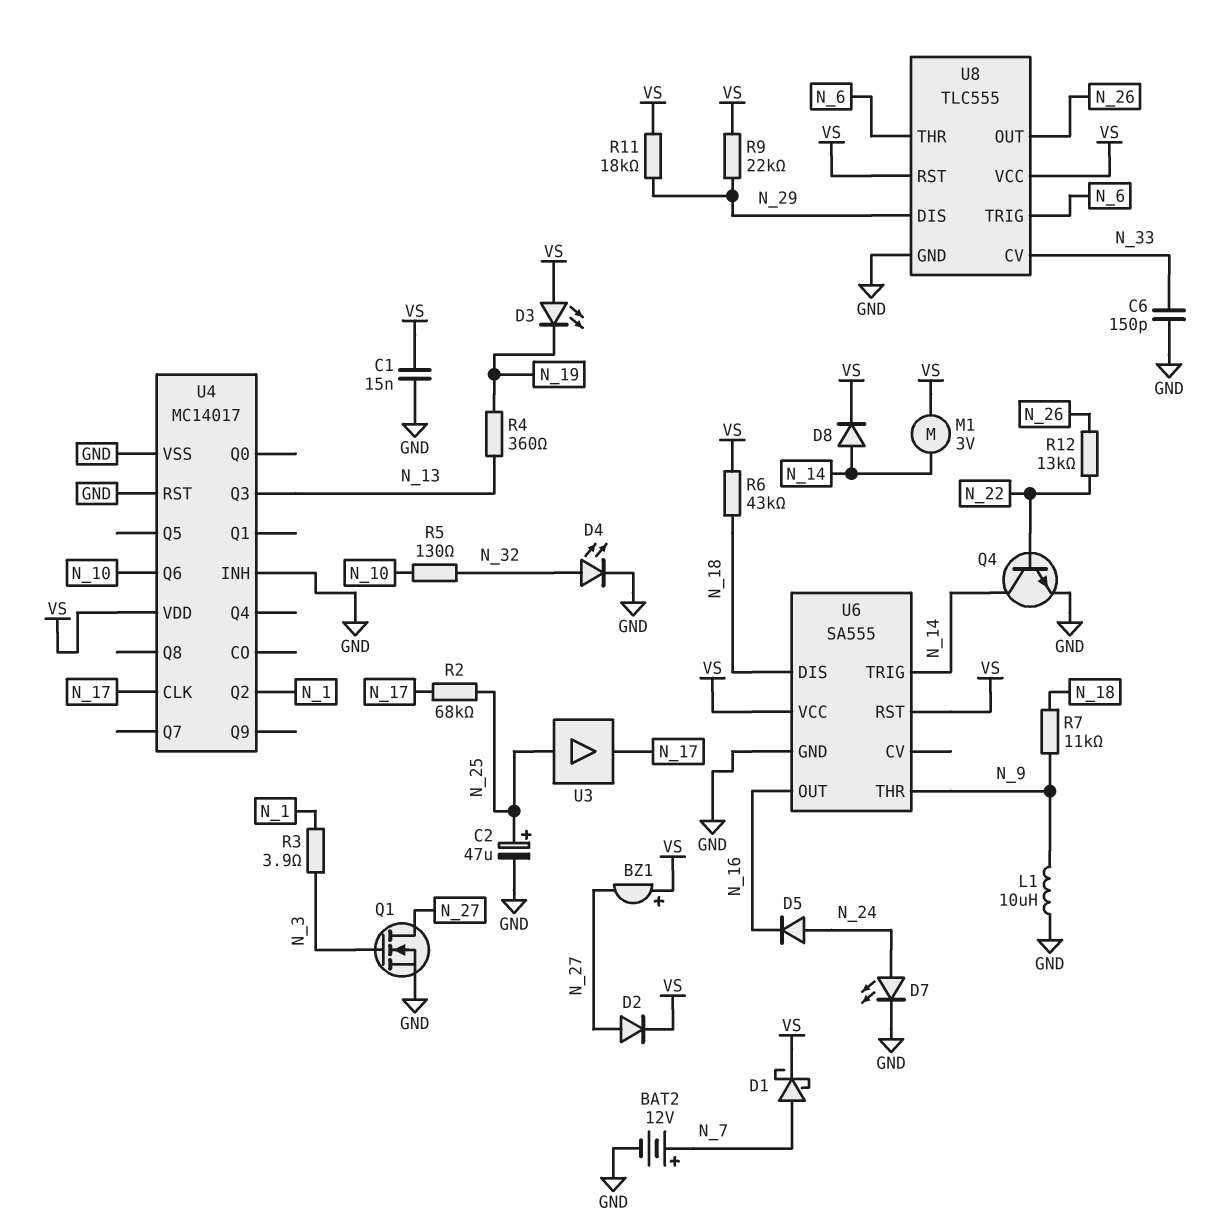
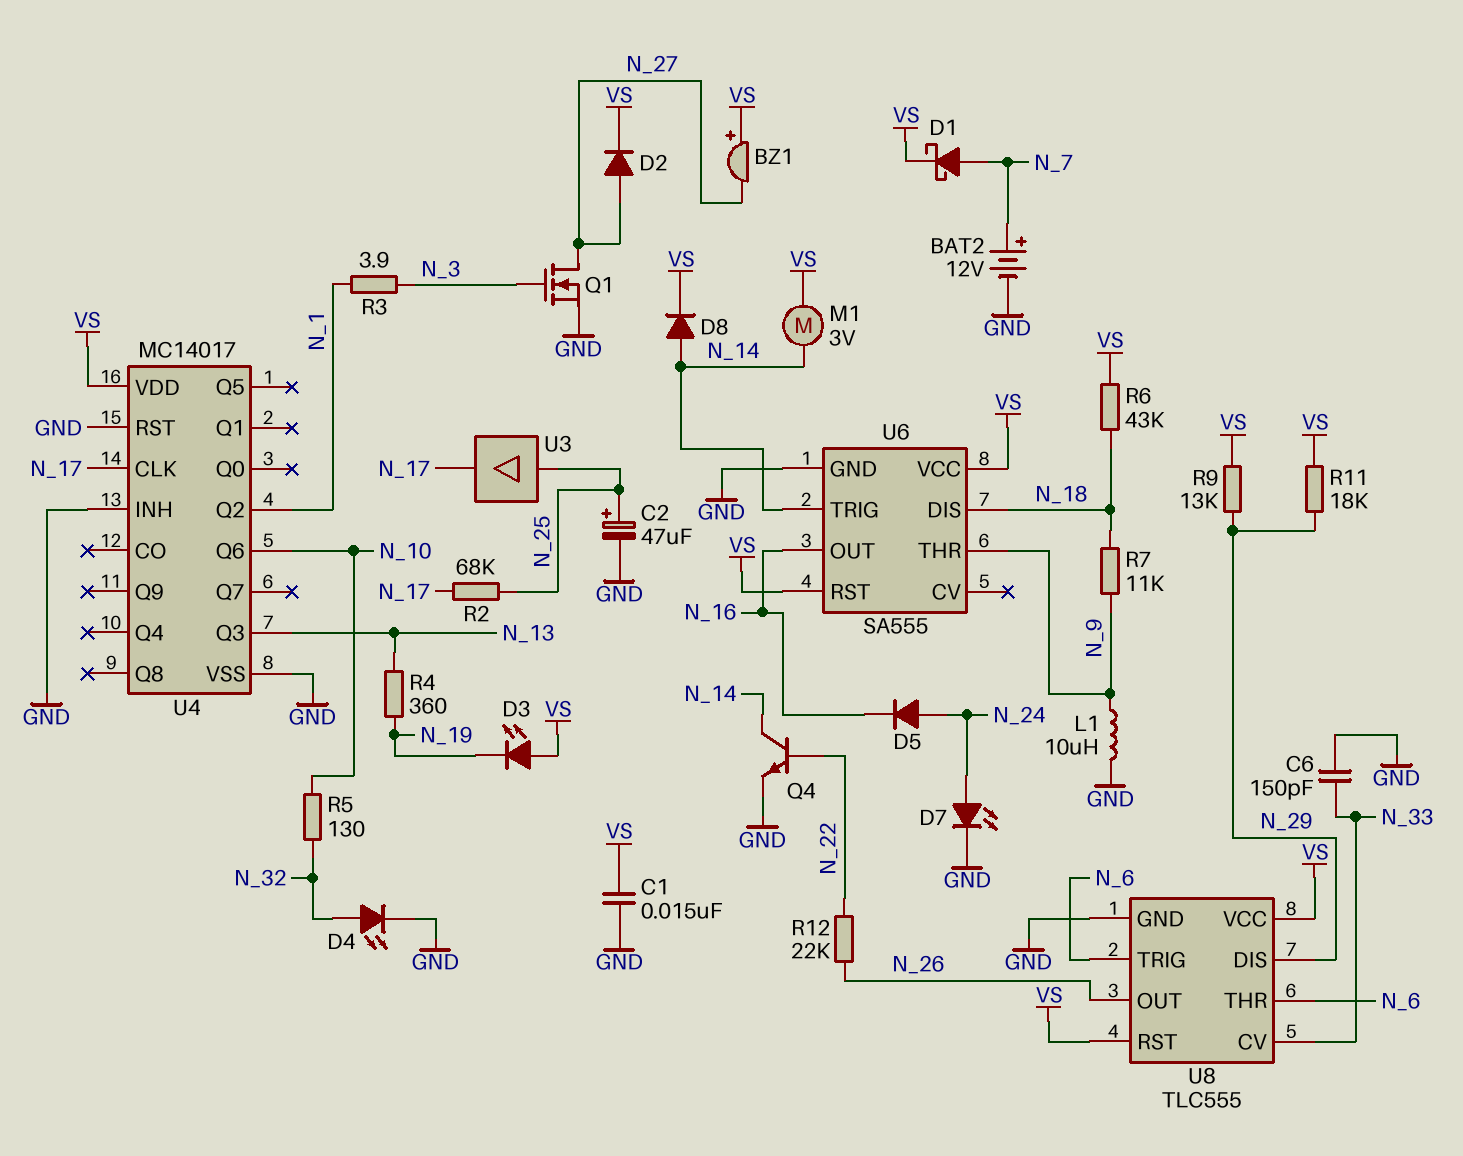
R9: 22k (N_29, VS) -> 13k (N_29, VS)
R12: 13k (N_22, N_26) -> 22k (N_22, N_26)

